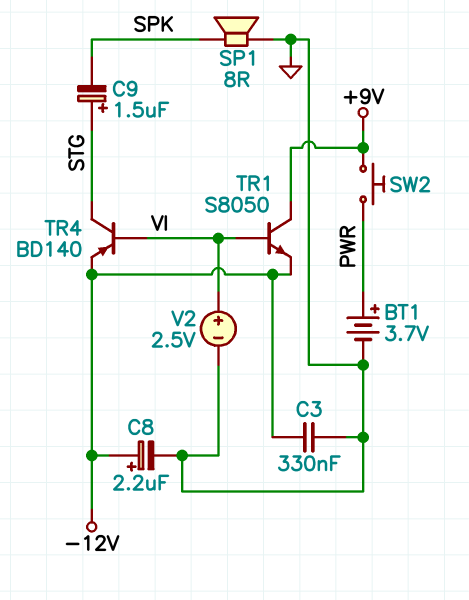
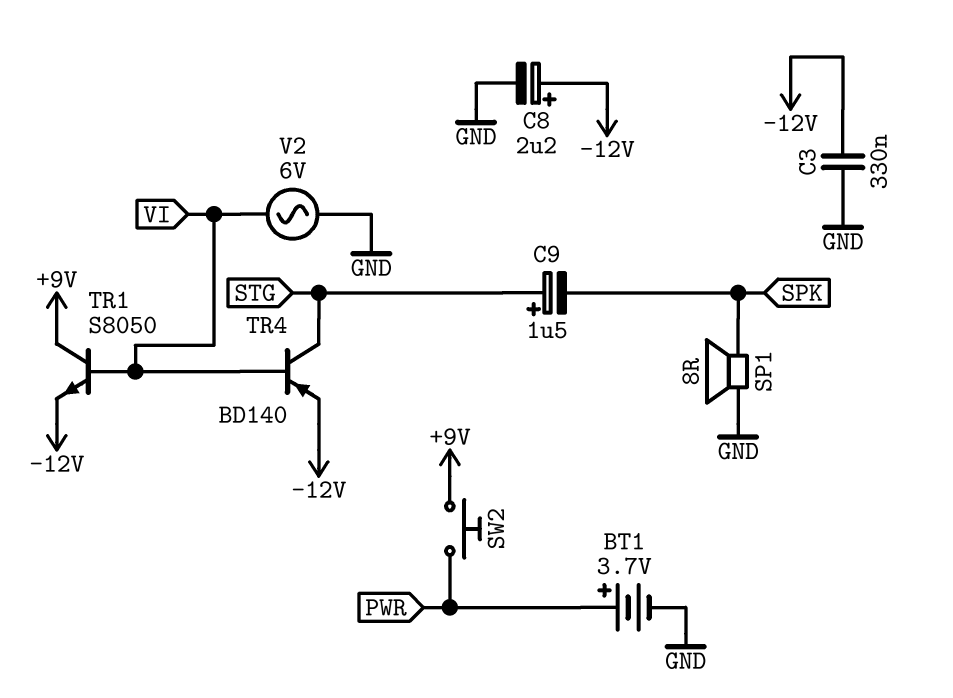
V2: 2.5V (plus VI, minus GND) -> AC 6V (GND, VI)

